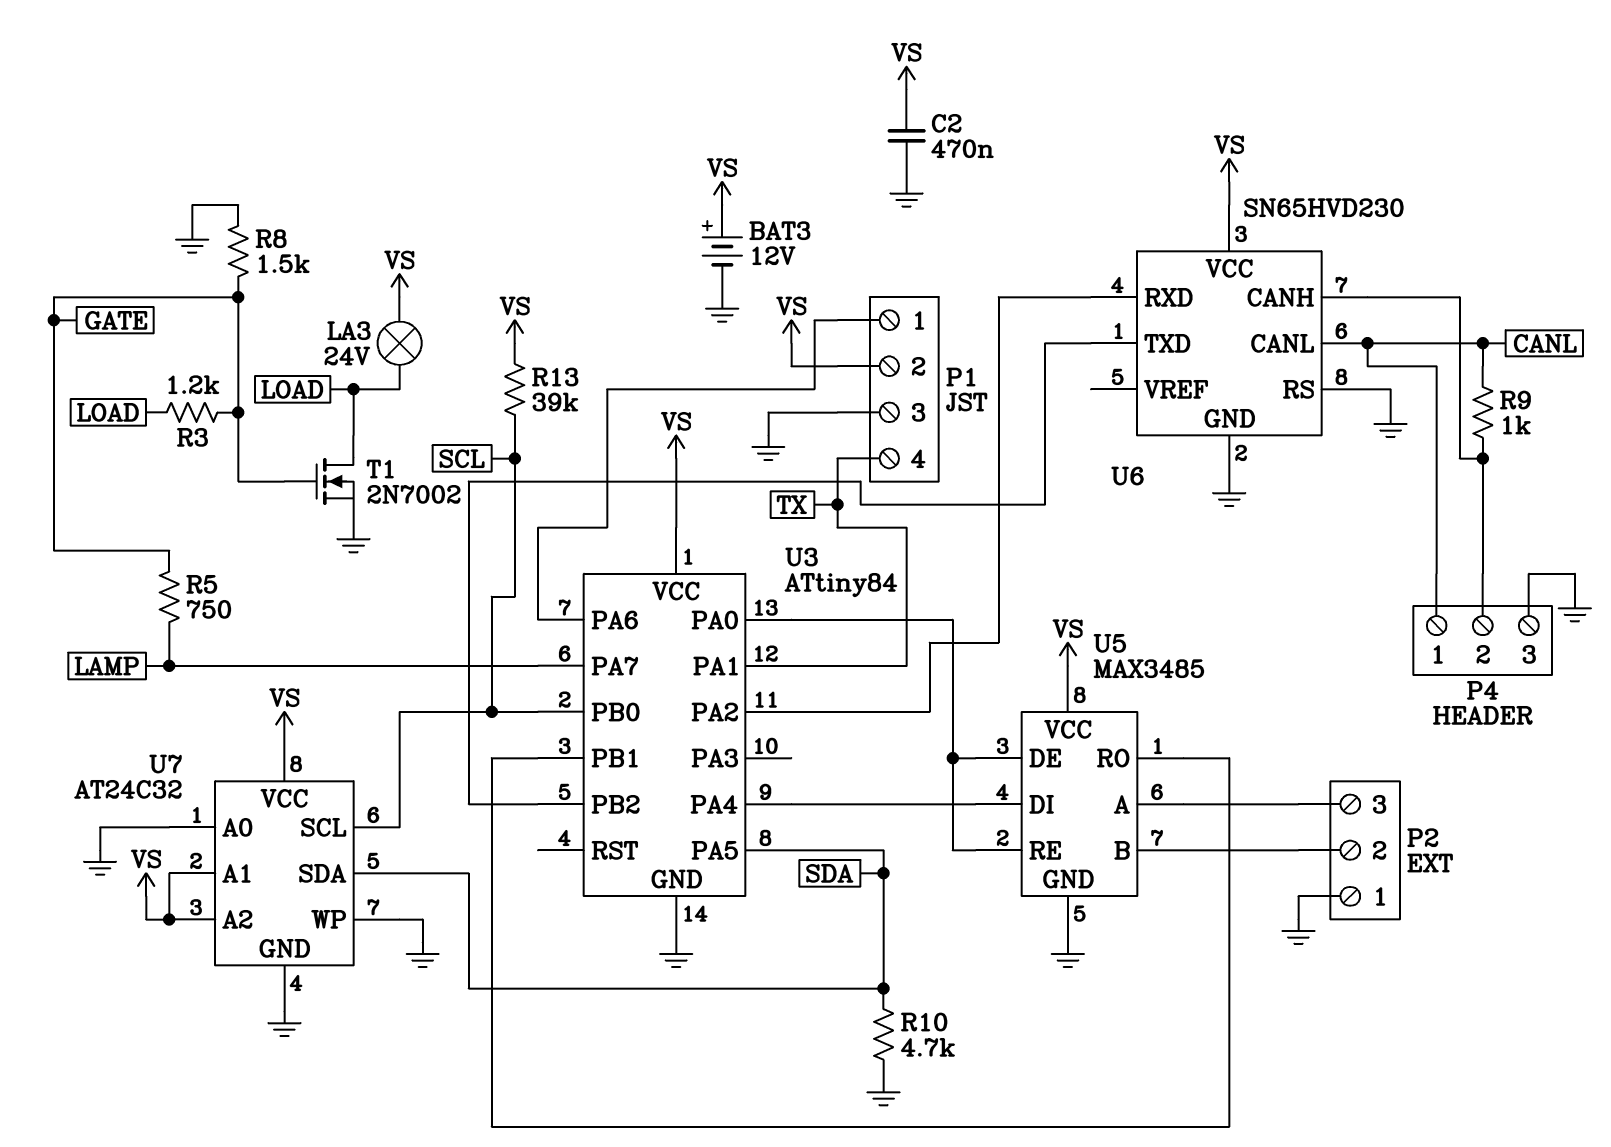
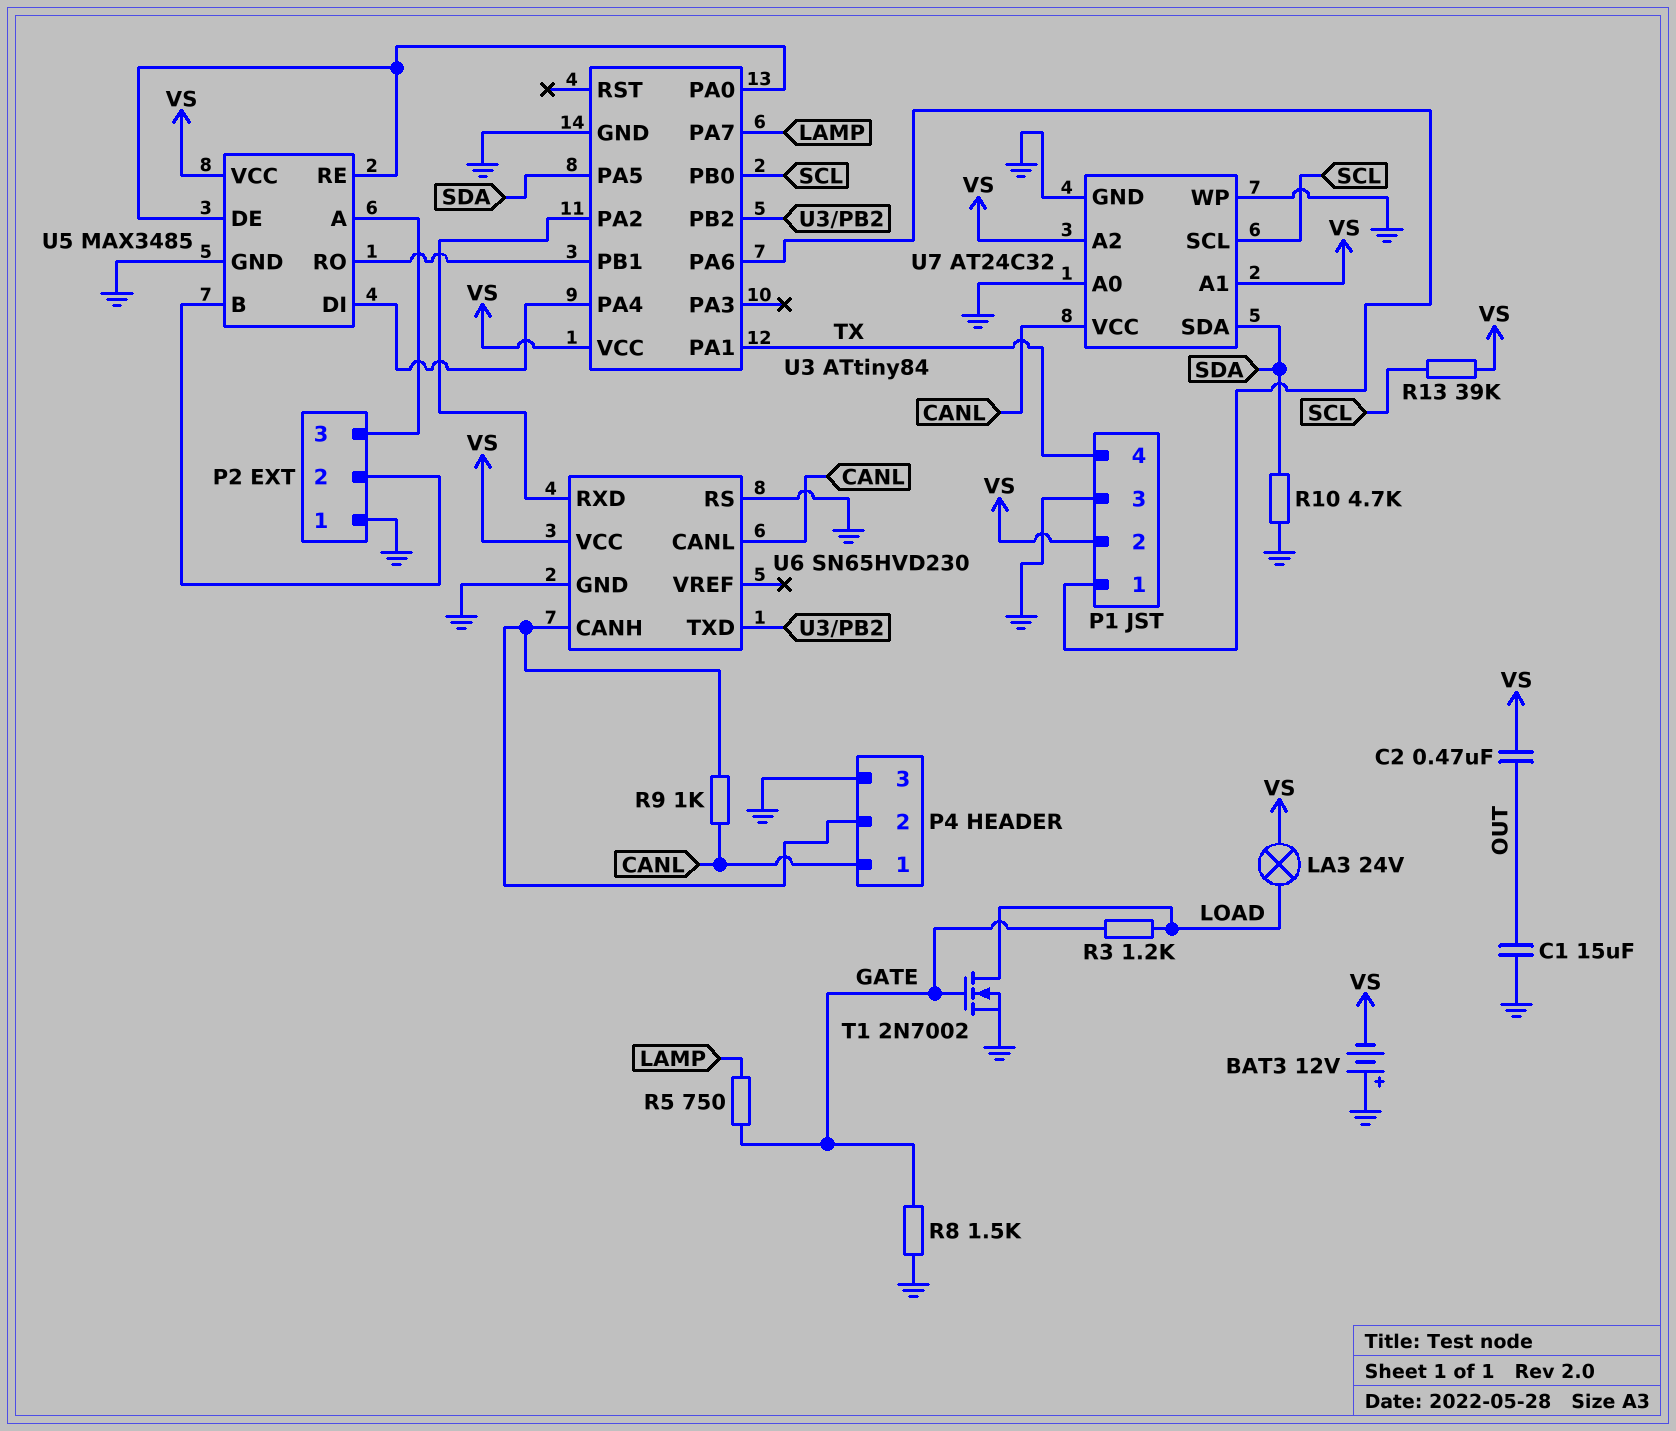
BAT3: 12V (plus VS, minus GND) -> 12V (plus GND, minus VS)
C1: none -> 15uF (GND, OUT)
C2: 470nF (GND, VS) -> 470nF (OUT, VS)
U7 pin VCC: VS -> CANL

